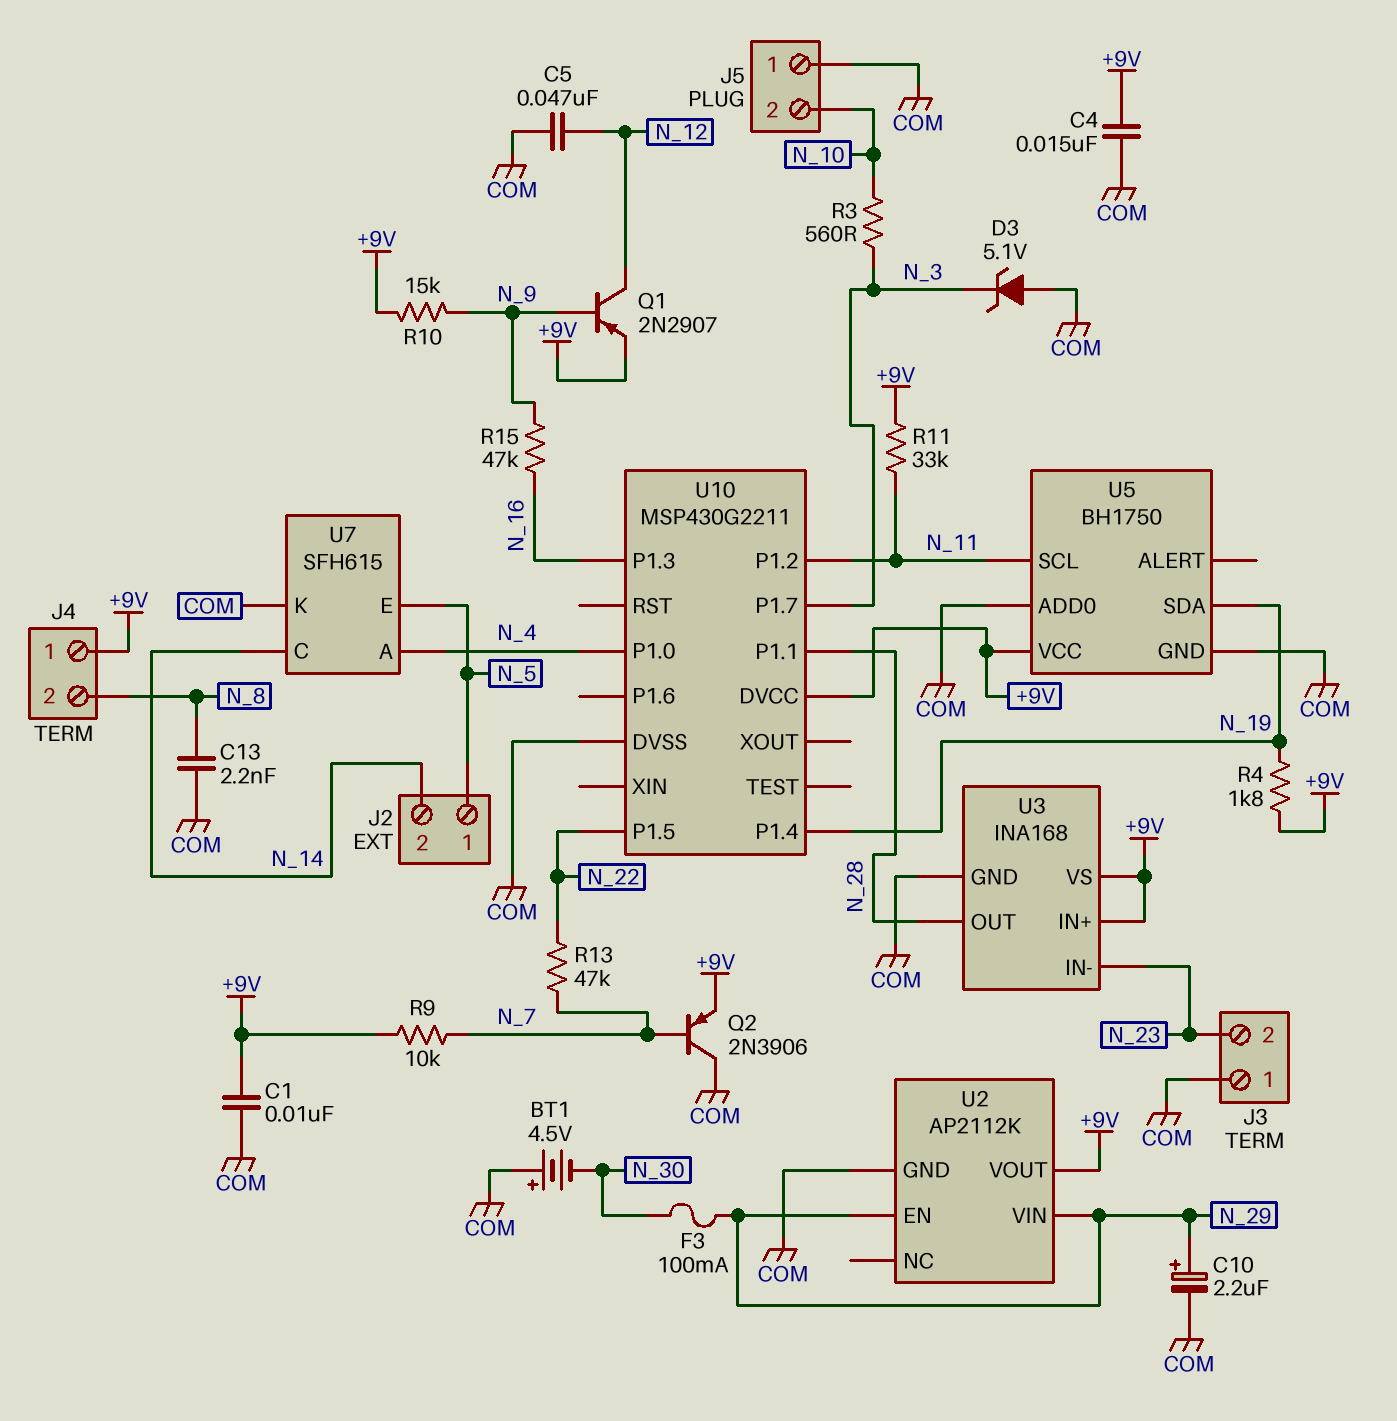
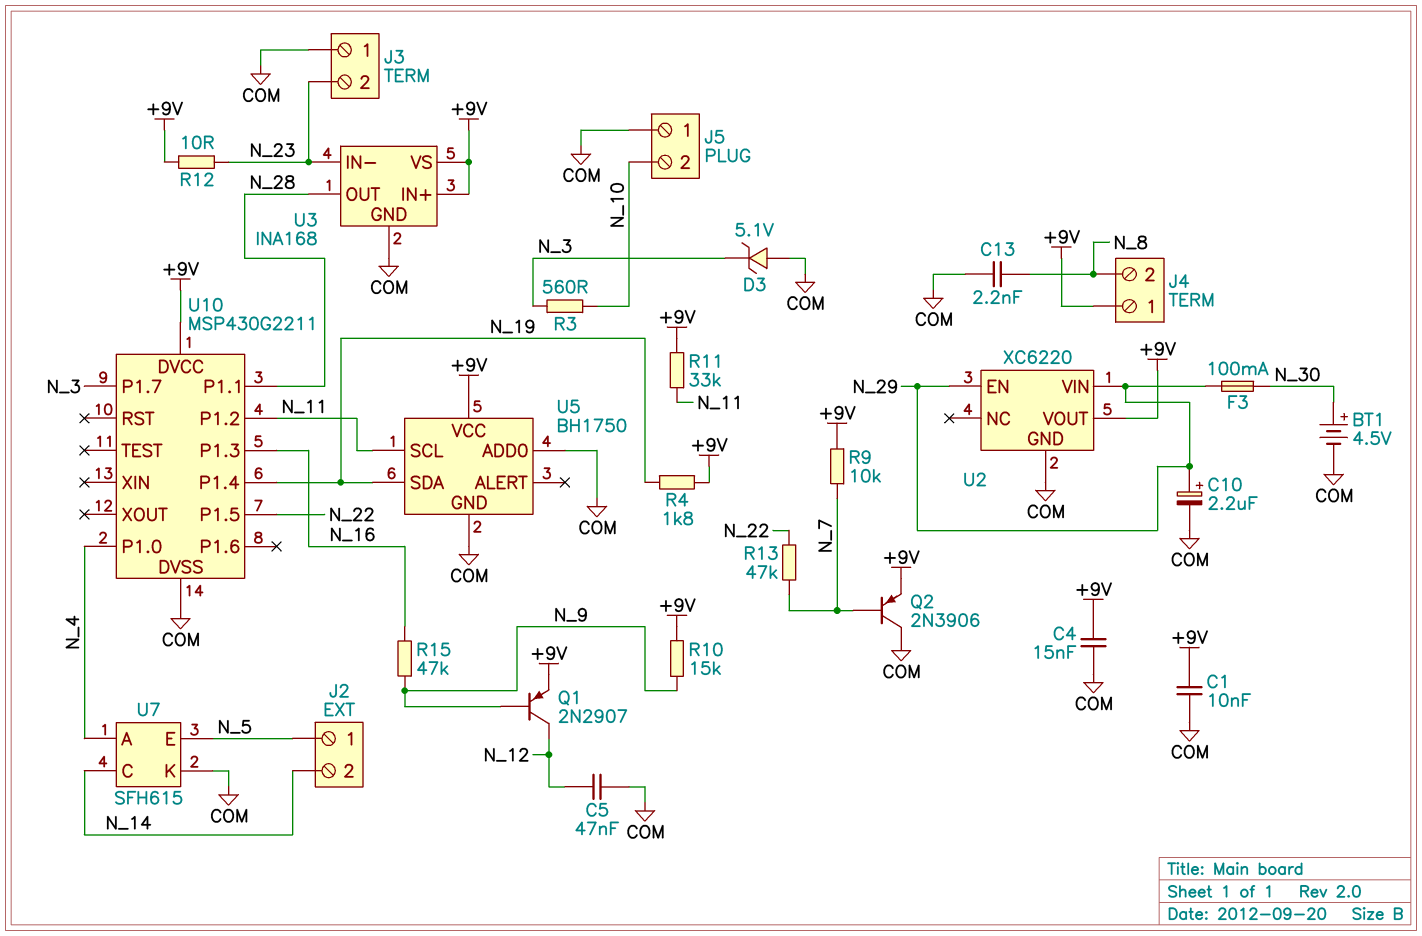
BT1: 4.5V (plus COM, minus N_30) -> 4.5V (plus N_30, minus COM)
R12: none -> 10 (+9V, N_23)
U2: AP2112K -> XC6220

